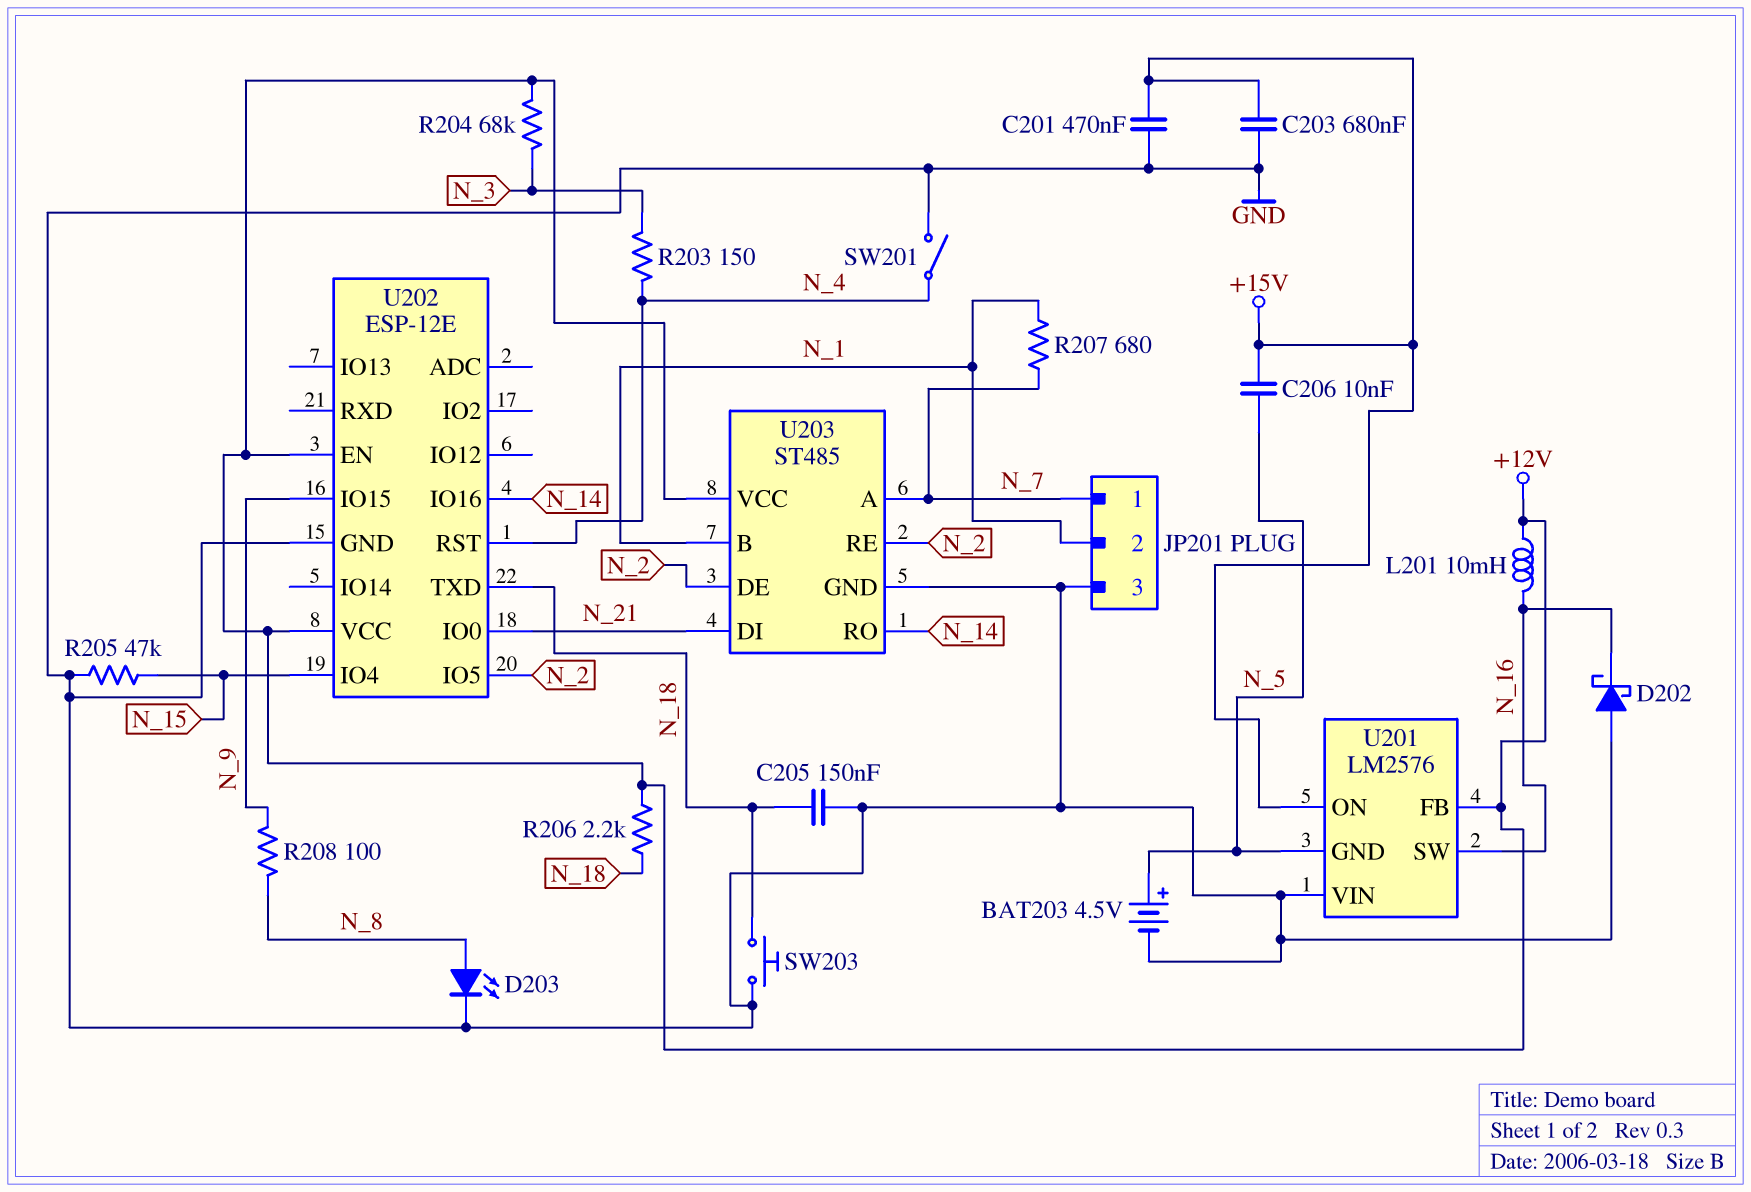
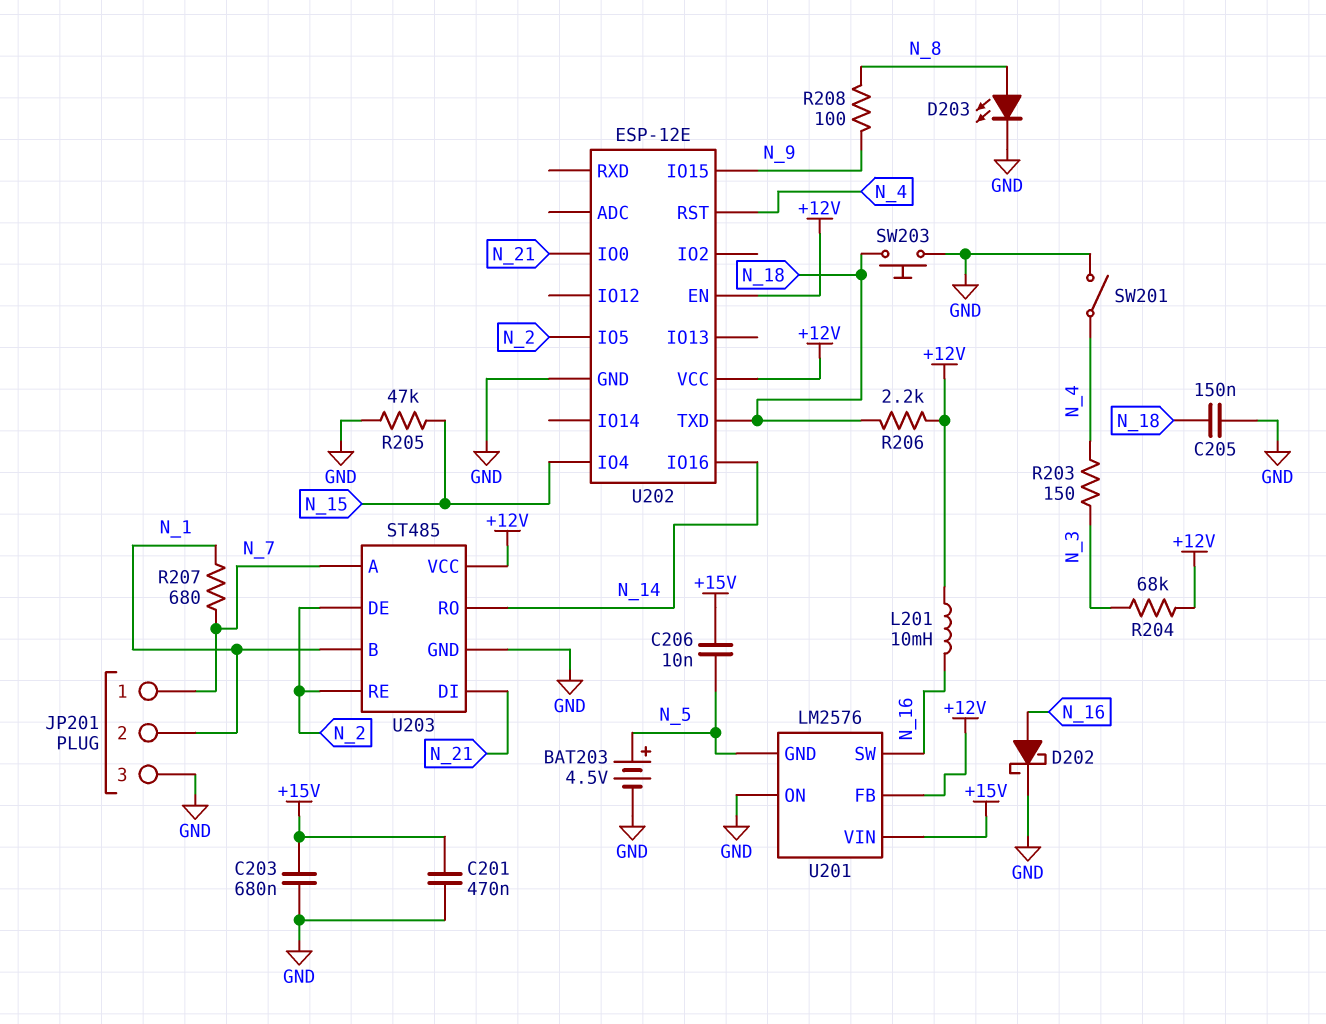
D202: schottky (A GND, K N_16) -> schottky (A N_16, K GND)
U201 pin ON: +15V -> GND
U201 pin VIN: GND -> +15V

